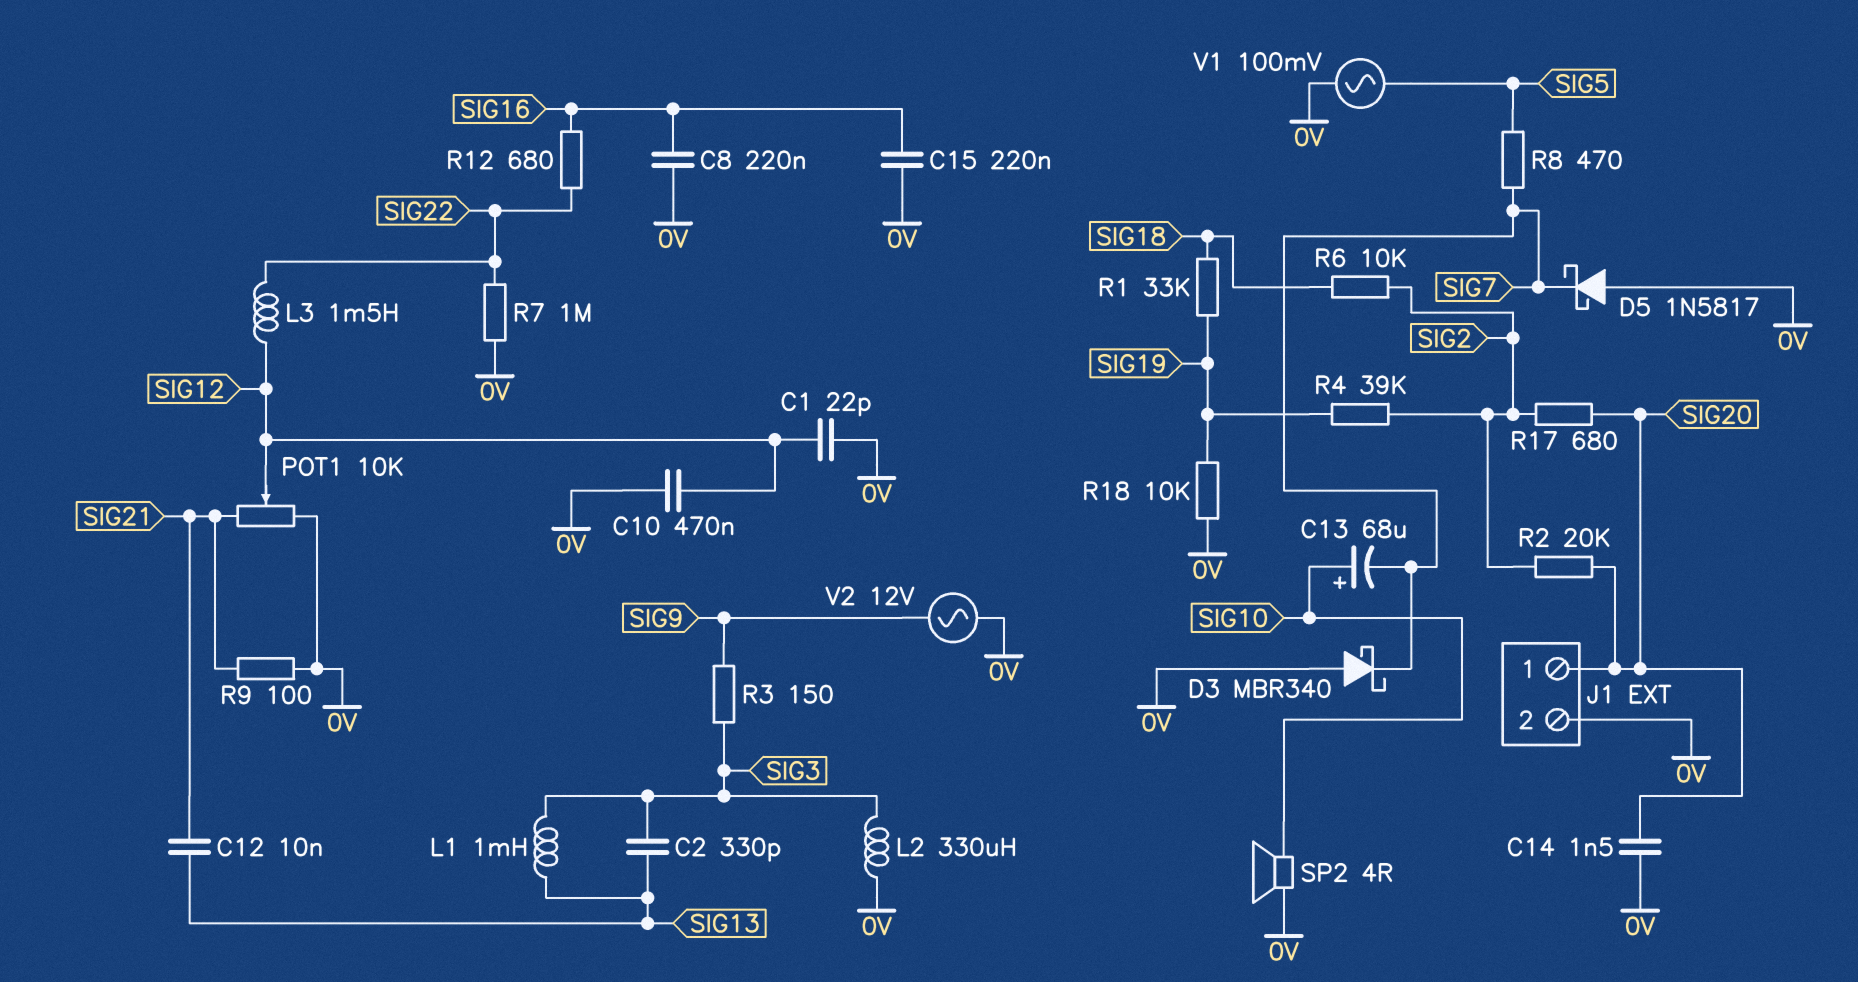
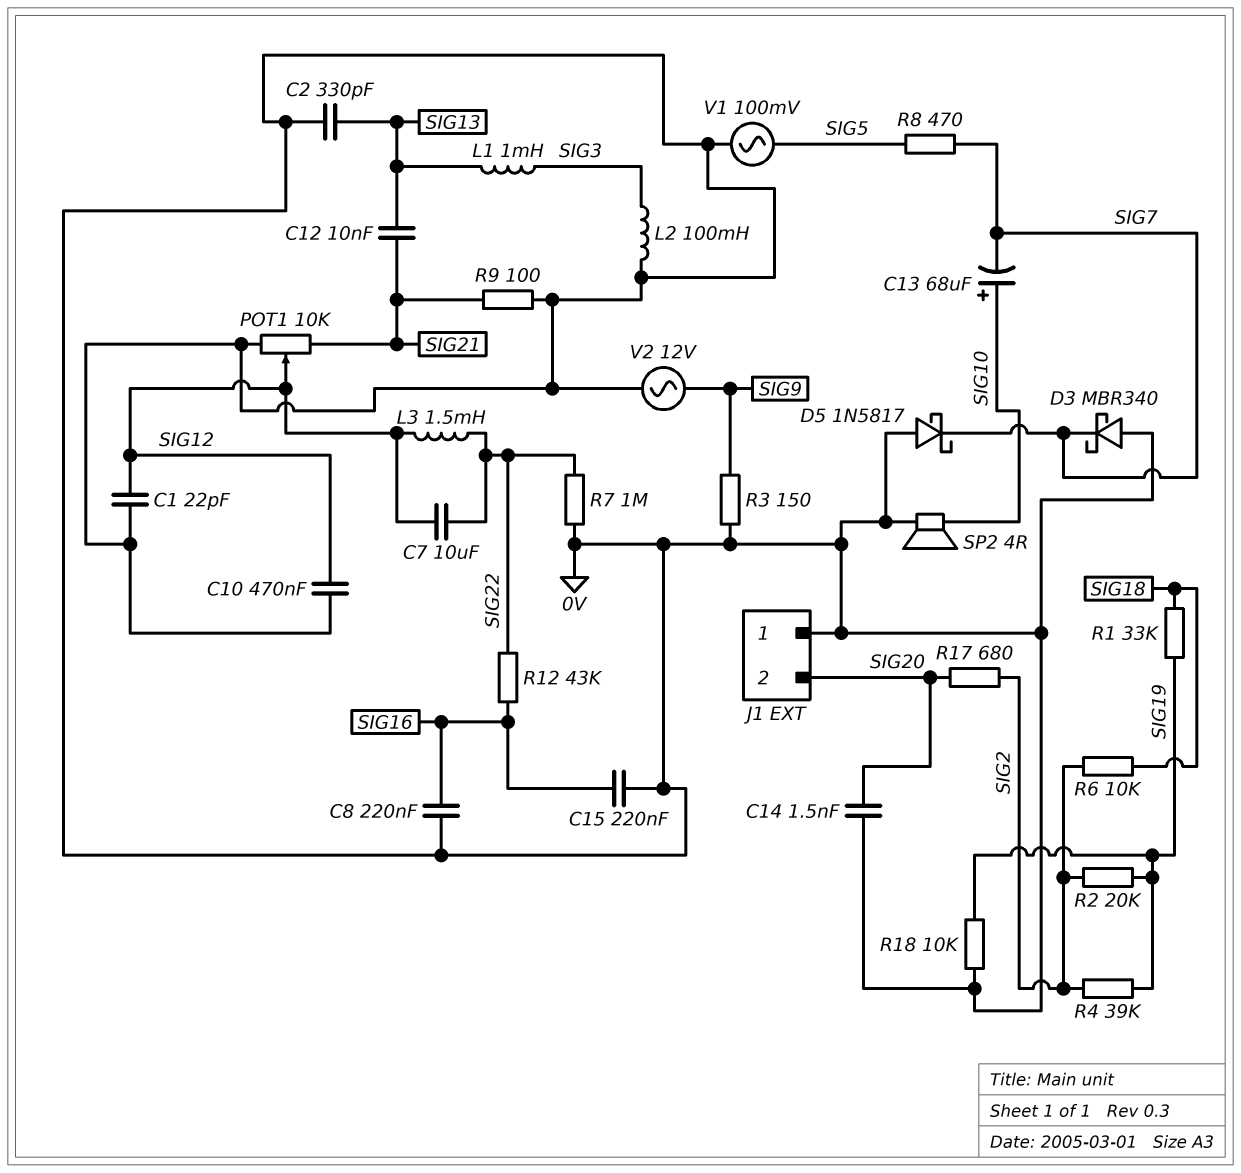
C2: 330pF (SIG3, SIG13) -> 330pF (0V, SIG13)
C7: none -> 10uF (SIG12, SIG22)
J1 pin 1: SIG20 -> 0V
J1 pin 2: 0V -> SIG20
L2: 330uH (0V, SIG3) -> 100mH (0V, SIG3)
R2: 20k (SIG2, SIG20) -> 20k (SIG2, SIG19)
R3: 150 (SIG3, SIG9) -> 150 (0V, SIG9)
R12: 680 (SIG16, SIG22) -> 43k (SIG16, SIG22)

